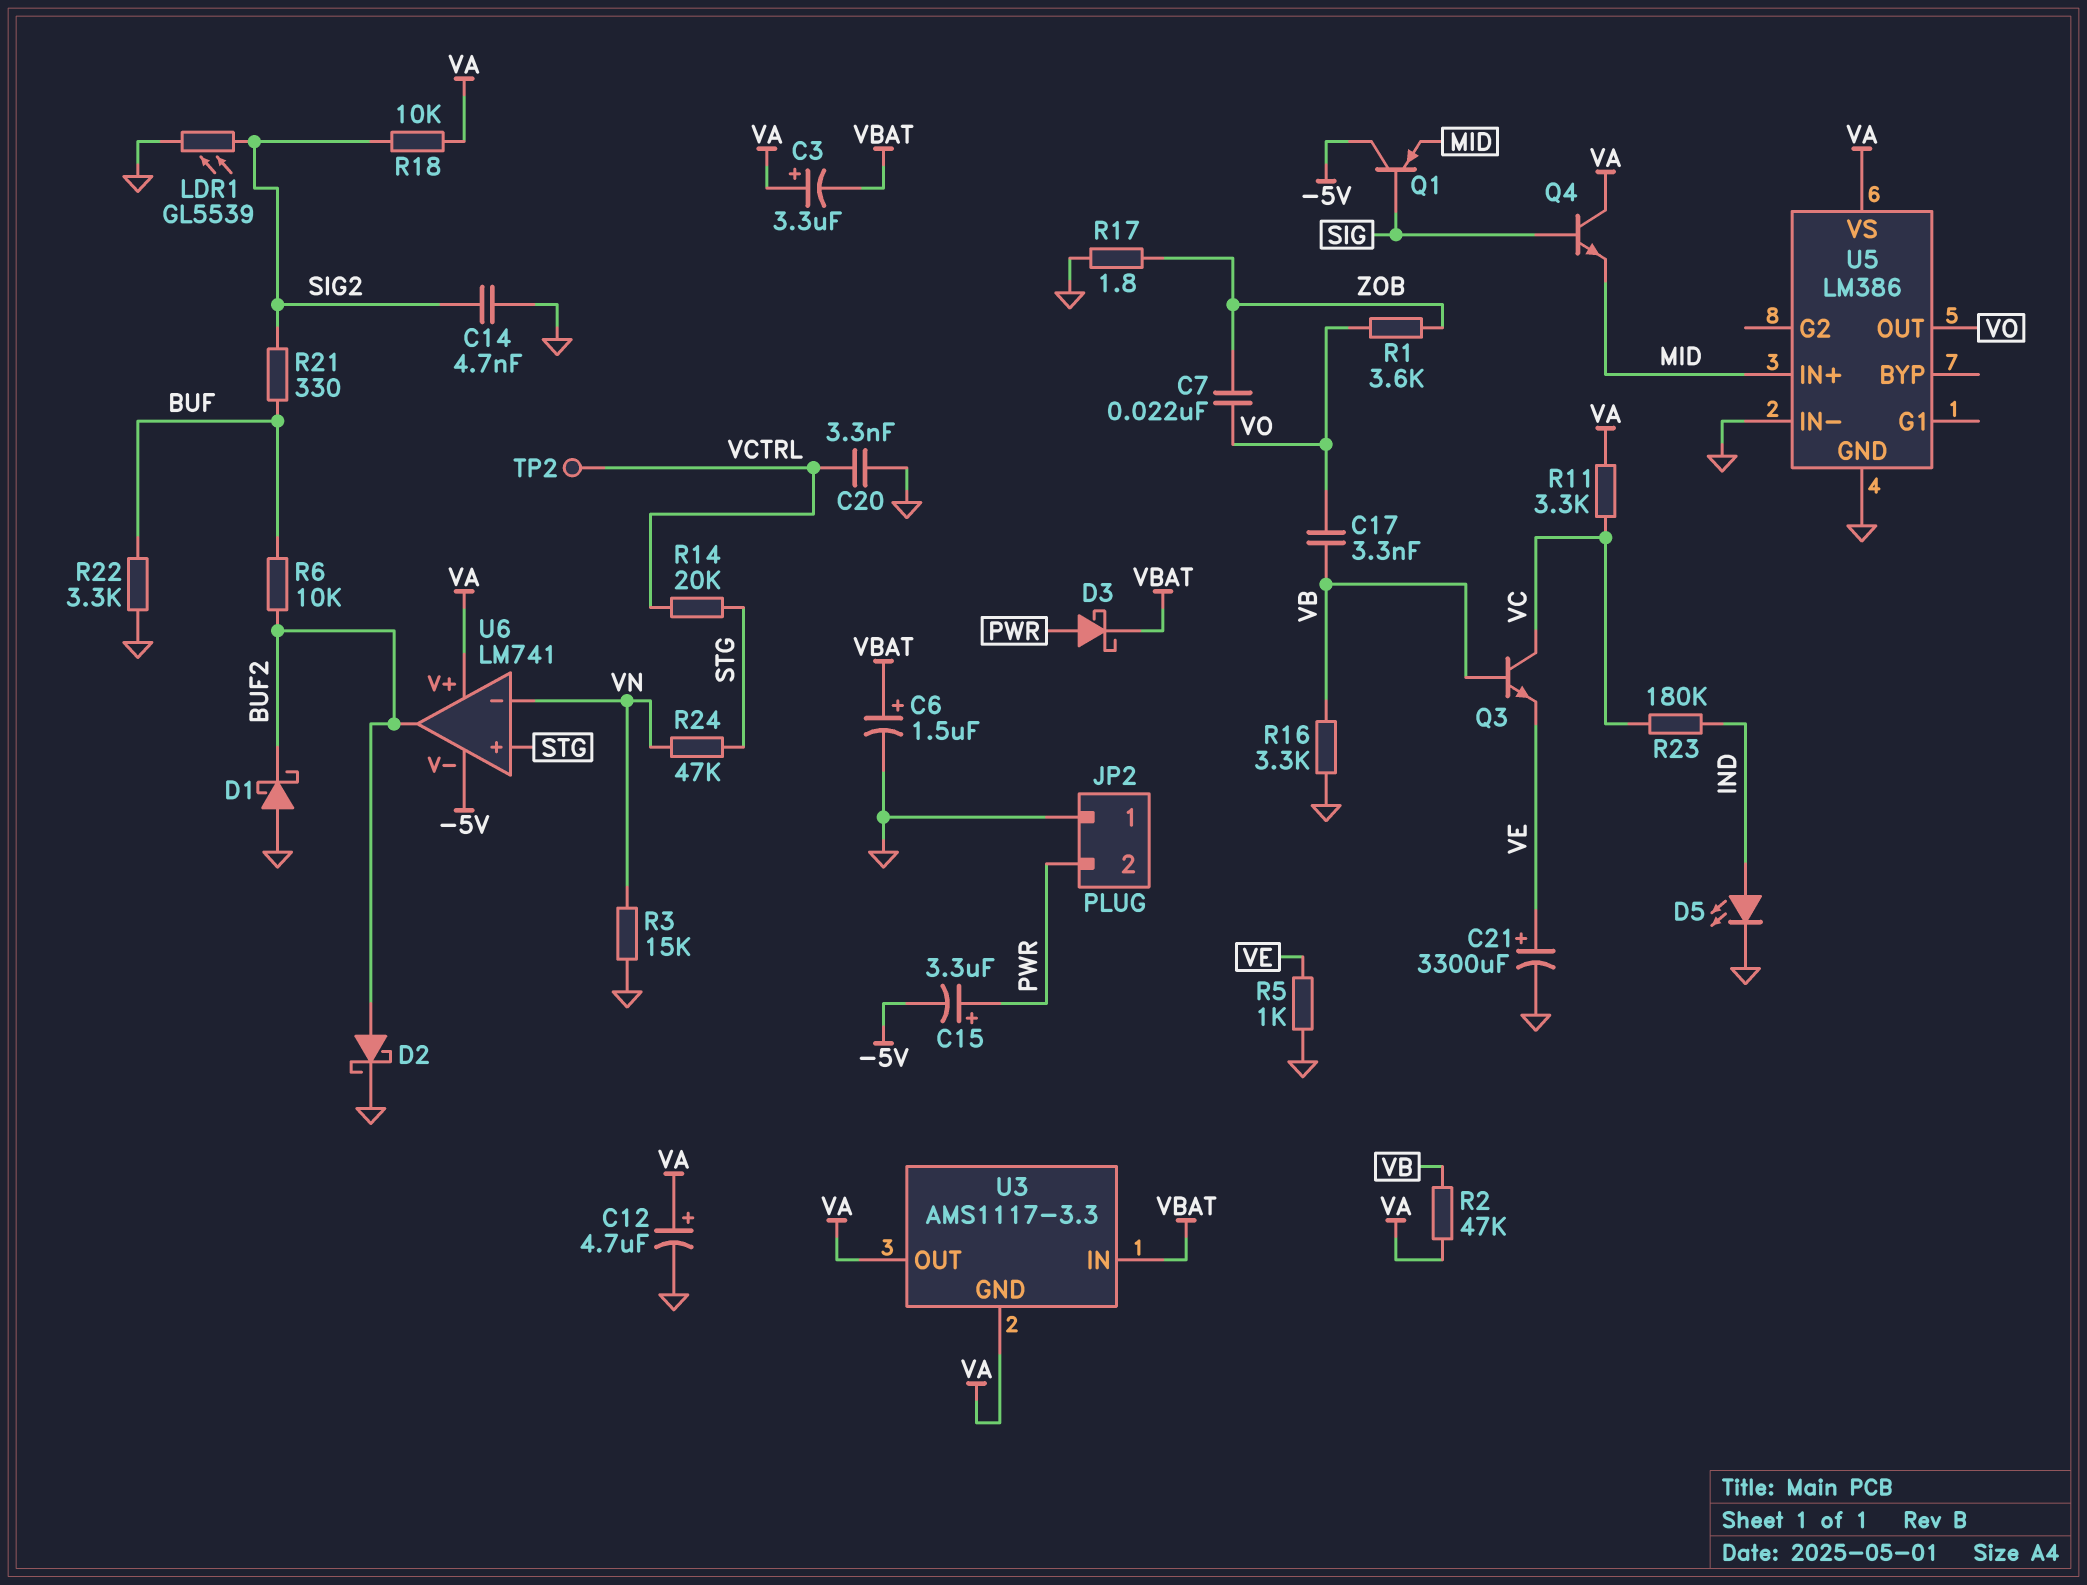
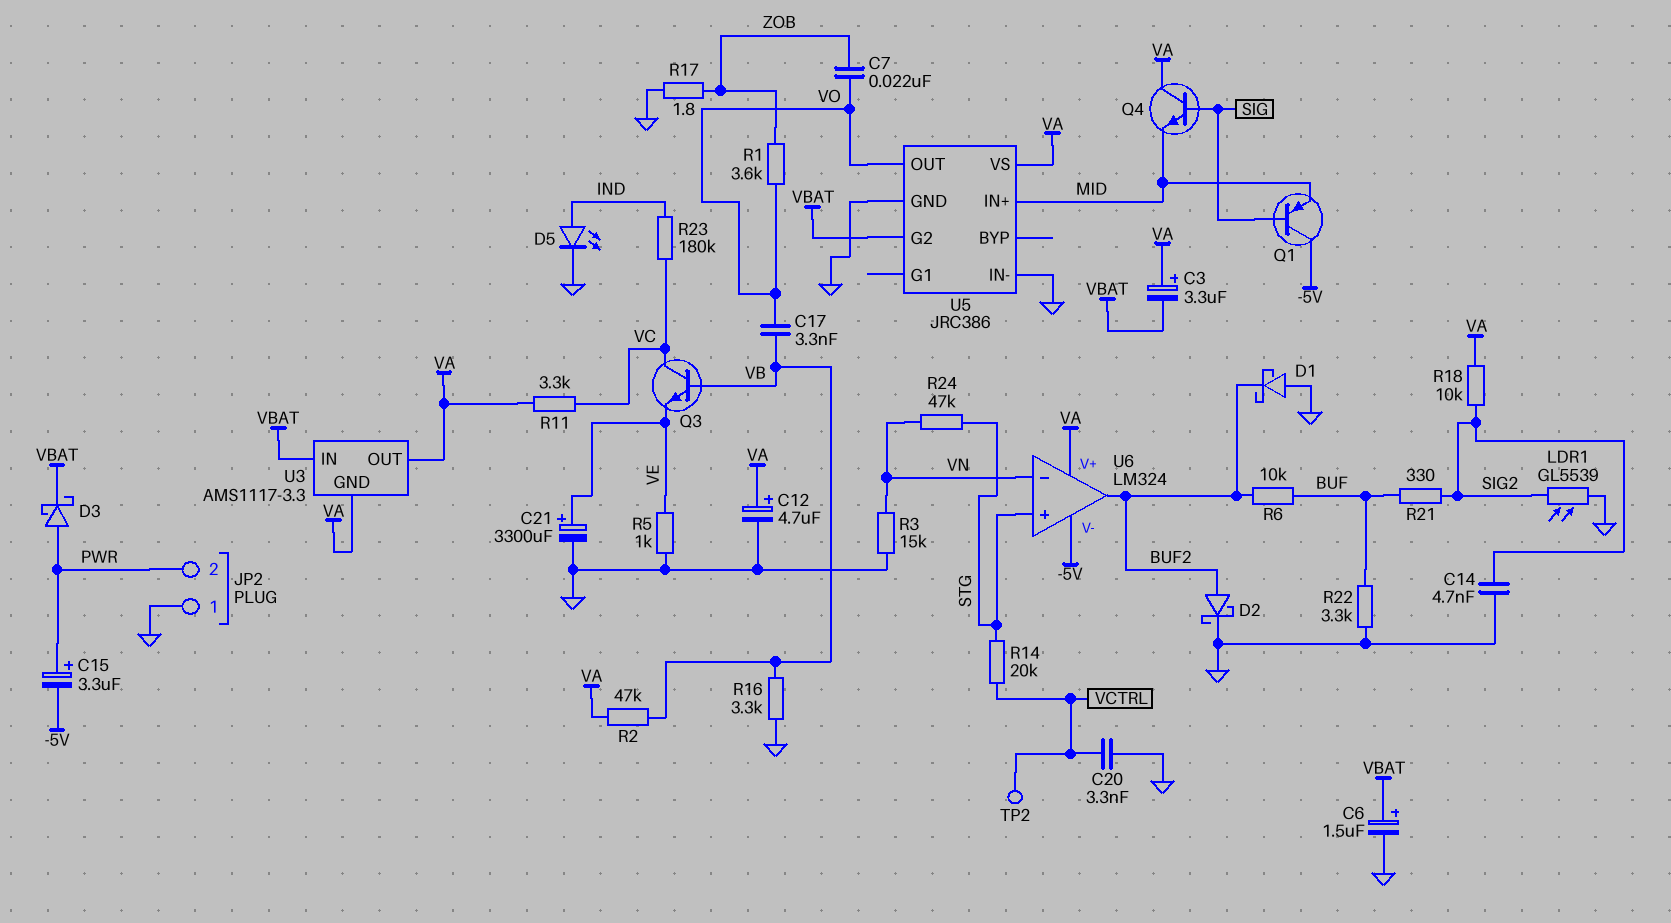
U5: LM386 -> JRC386
U5 pin G2: none -> VBAT
U6: LM741 -> LM324

